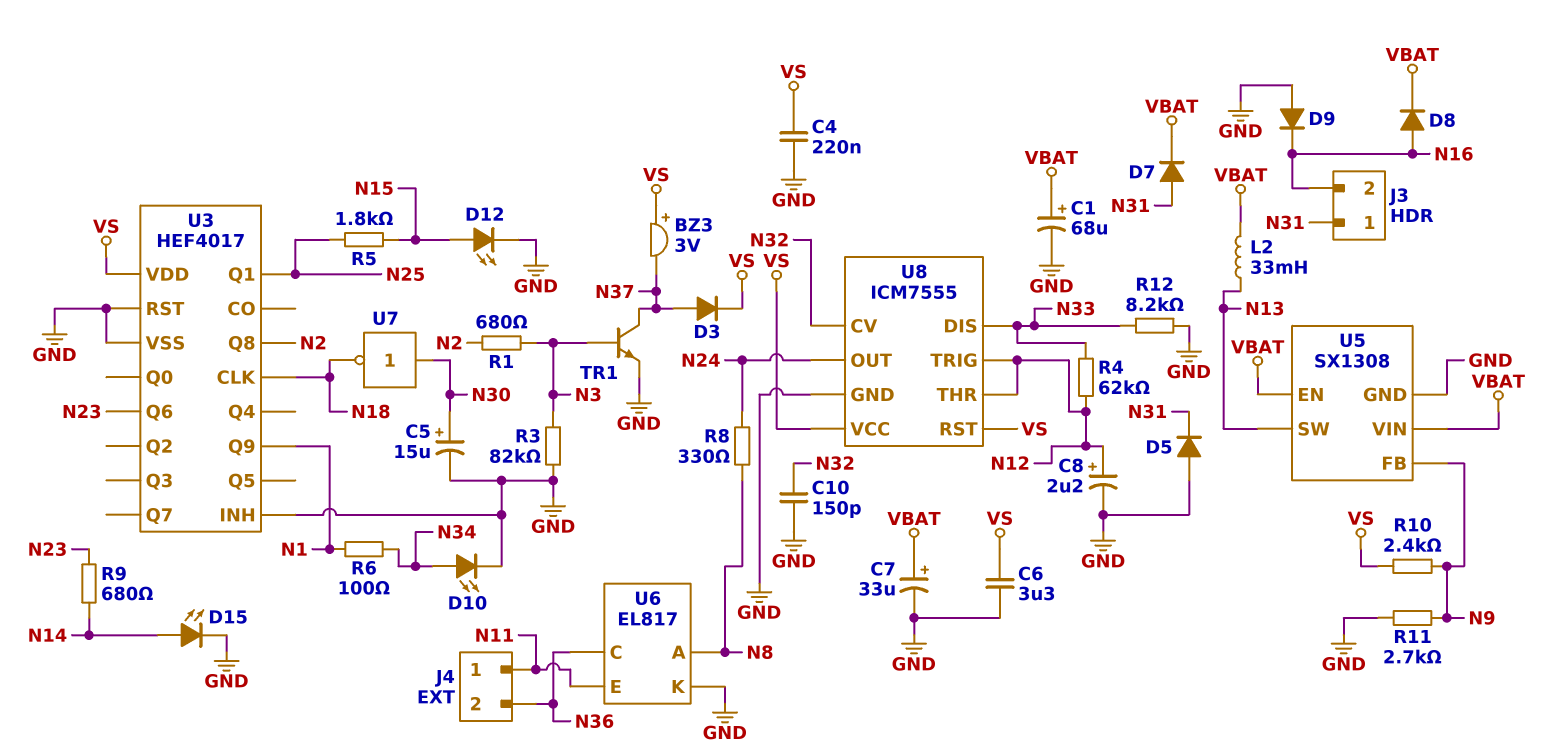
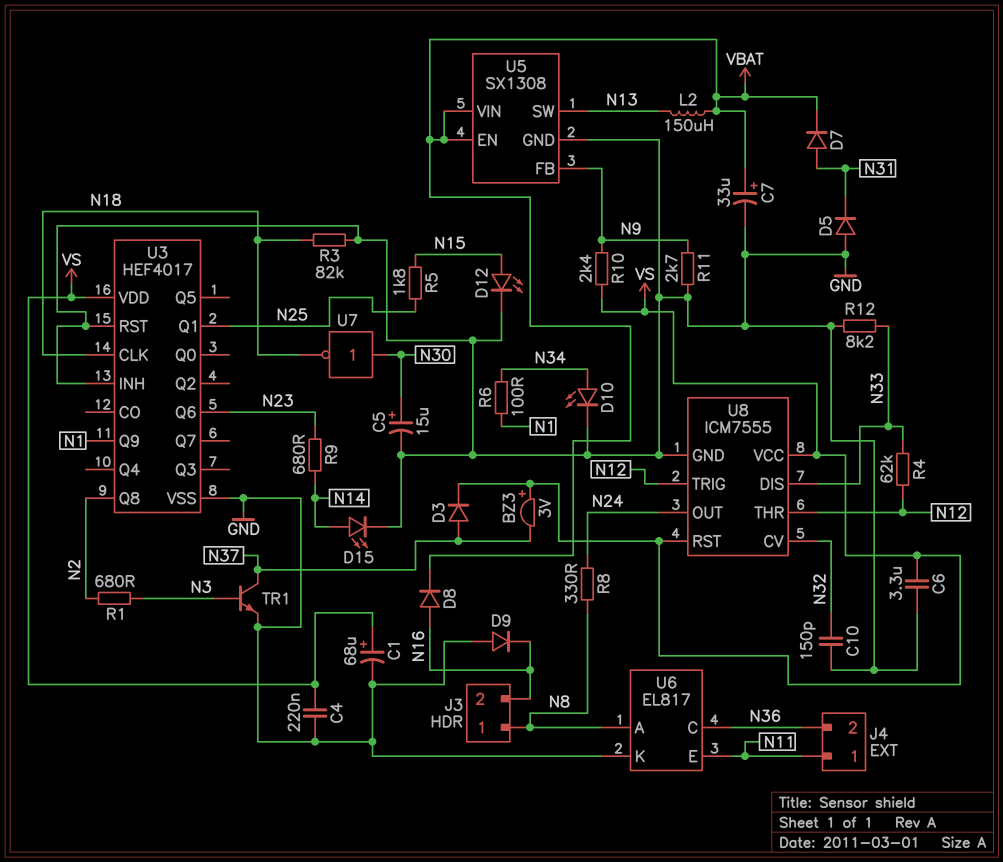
C1: 68uF (plus VBAT, minus GND) -> 68uF (plus VS, minus GND)
C8: 2.2uF (plus N12, minus GND) -> none
J3 pin 1: N31 -> N8
L2: 33mH (N13, VBAT) -> 150uH (N13, VBAT)
R3: 82k (GND, N3) -> 82k (GND, N18)

